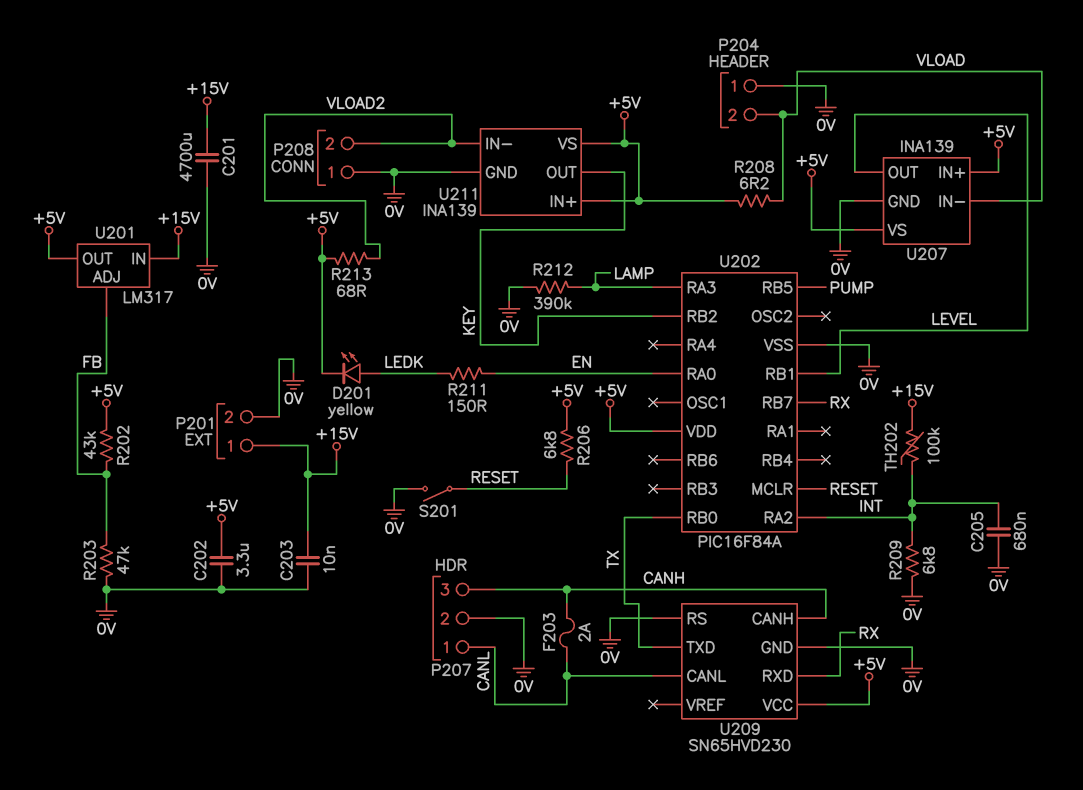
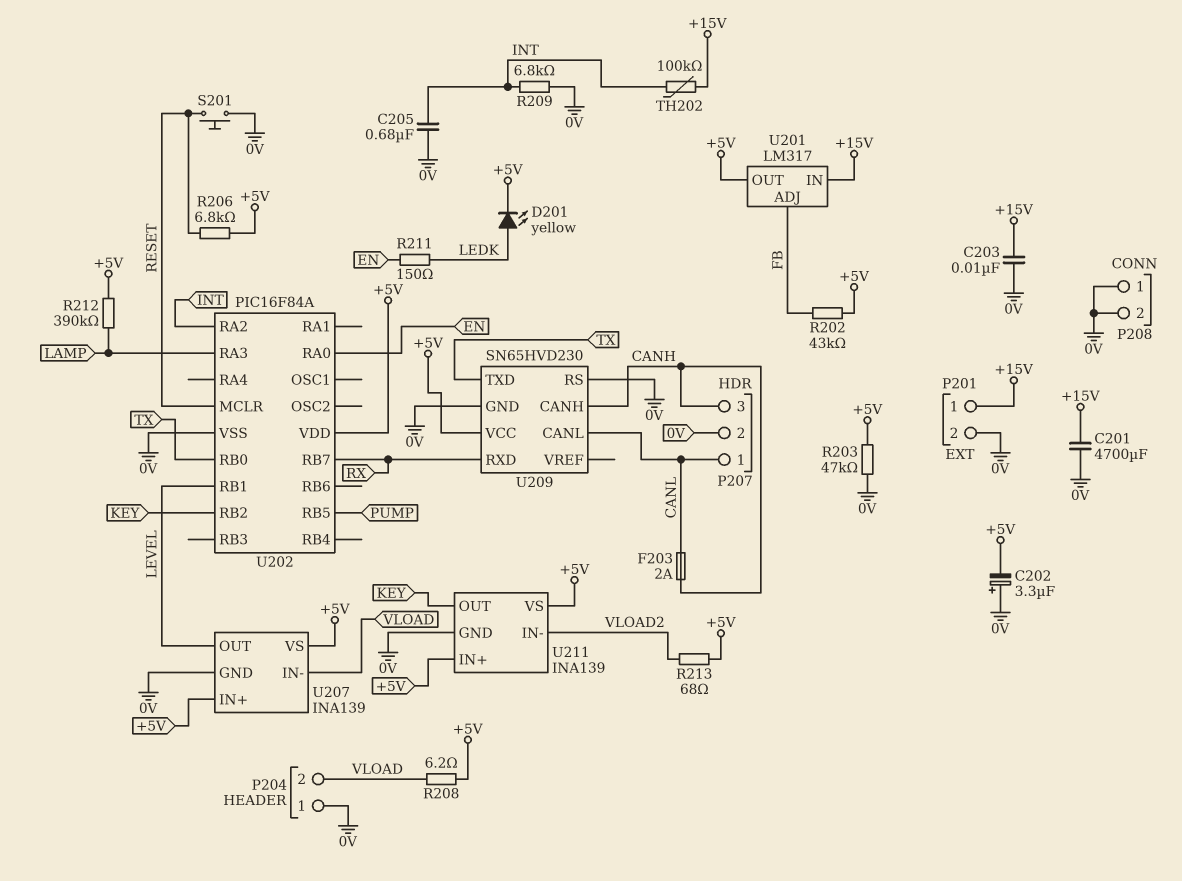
C202: 3.3uF (+5V, 0V) -> 3.3uF (plus 0V, minus +5V)
P208 pin 2: VLOAD2 -> 0V
R203: 47k (0V, FB) -> 47k (+5V, 0V)
R212: 390k (0V, LAMP) -> 390k (+5V, LAMP)
S201: switch (0V, RESET) -> button (0V, RESET)

